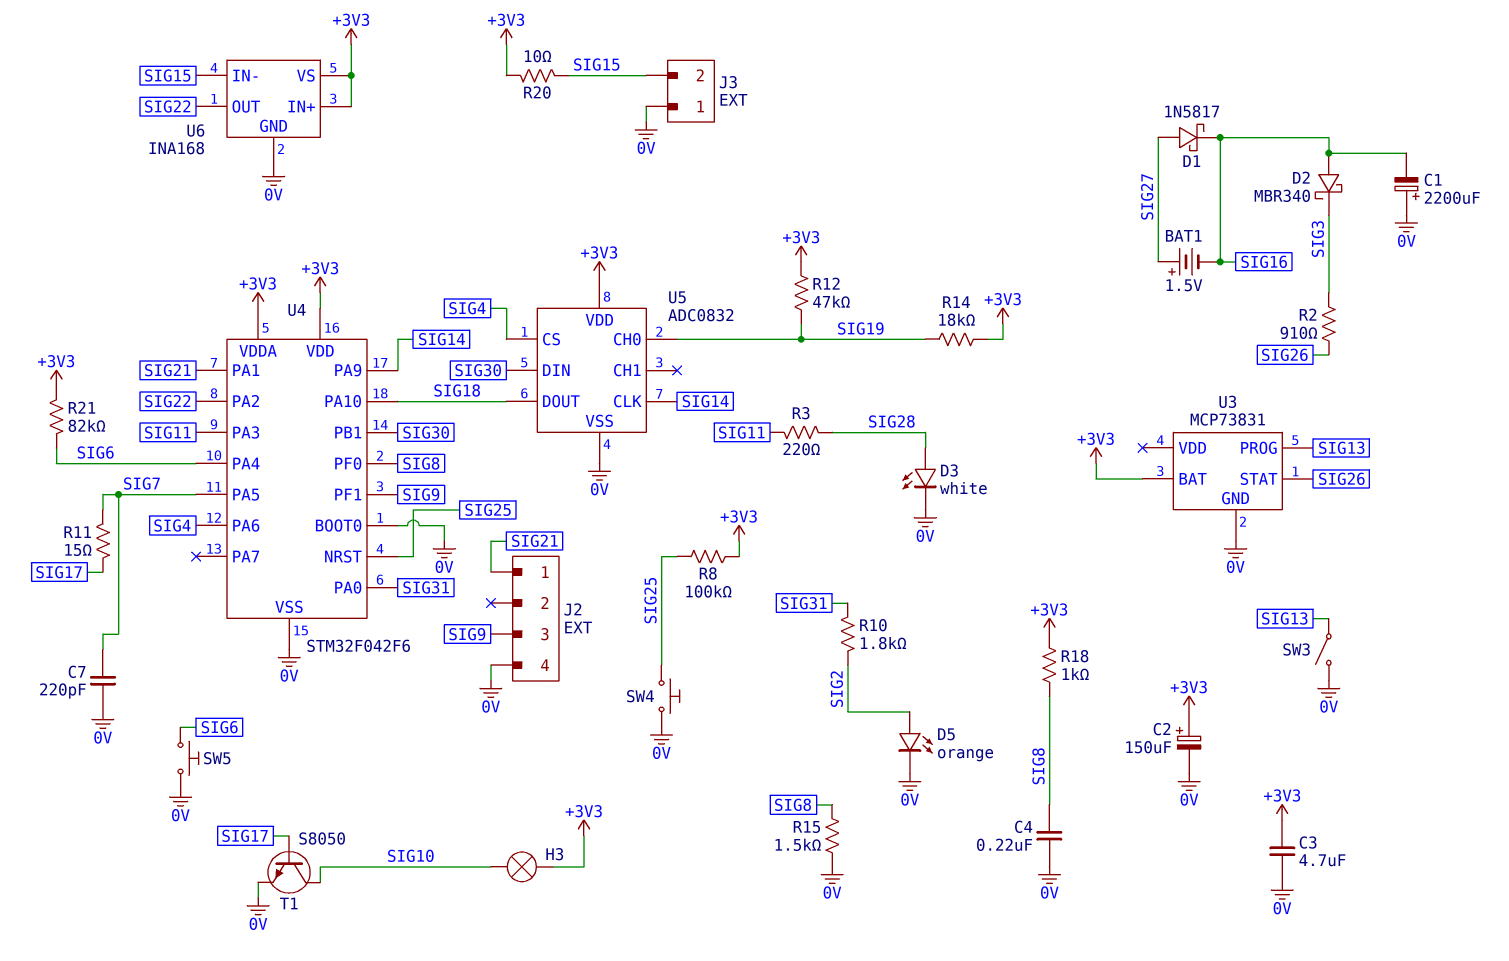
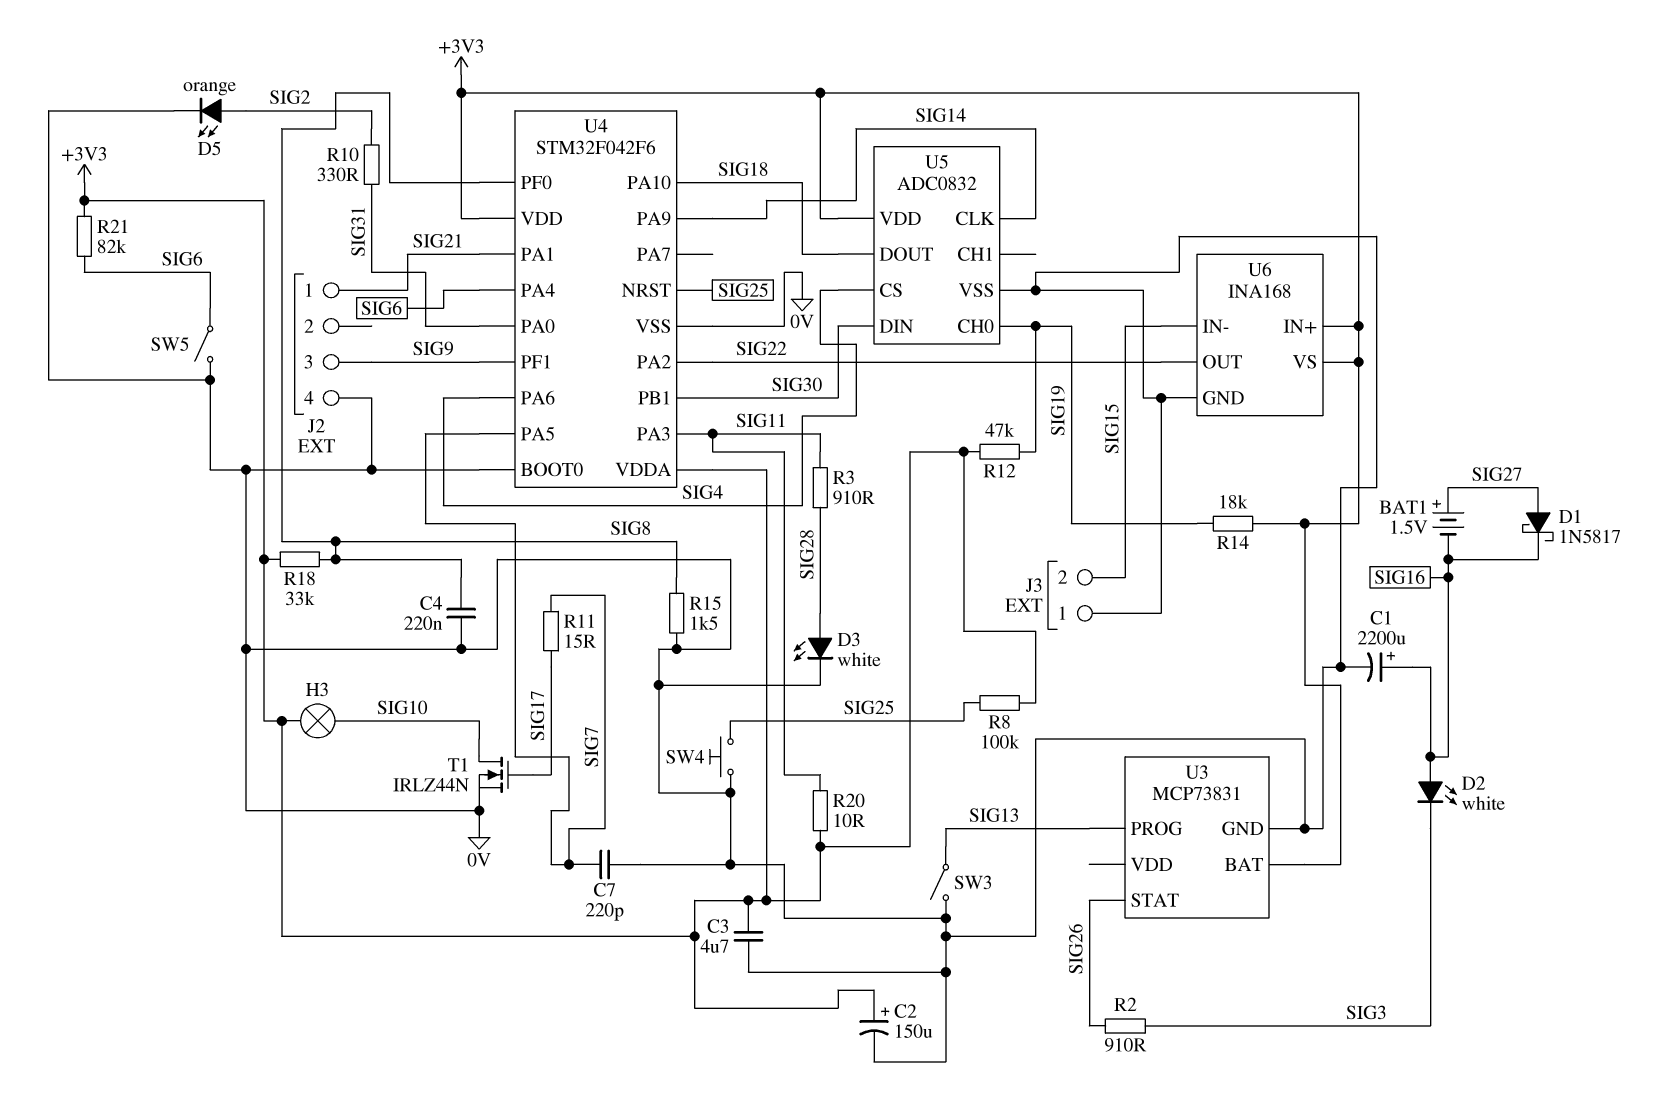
C1: 2200uF (plus 0V, minus SIG16) -> 2200uF (plus SIG16, minus 0V)
D2: schottky MBR340 (A SIG16, K SIG3) -> LED white (A SIG16, K SIG3)
R3: 220 (SIG11, SIG28) -> 910 (SIG11, SIG28)
R10: 1.8k (SIG2, SIG31) -> 330 (SIG2, SIG31)
R18: 1k (+3V3, SIG8) -> 33k (+3V3, SIG8)
R20: 10 (+3V3, SIG15) -> 10 (+3V3, SIG11)
SW5: button (0V, SIG6) -> switch (0V, SIG6)
T1: NPN S8050 (B SIG17, C SIG10, E 0V) -> NMOS IRLZ44N (G SIG17, D SIG10, S 0V)

